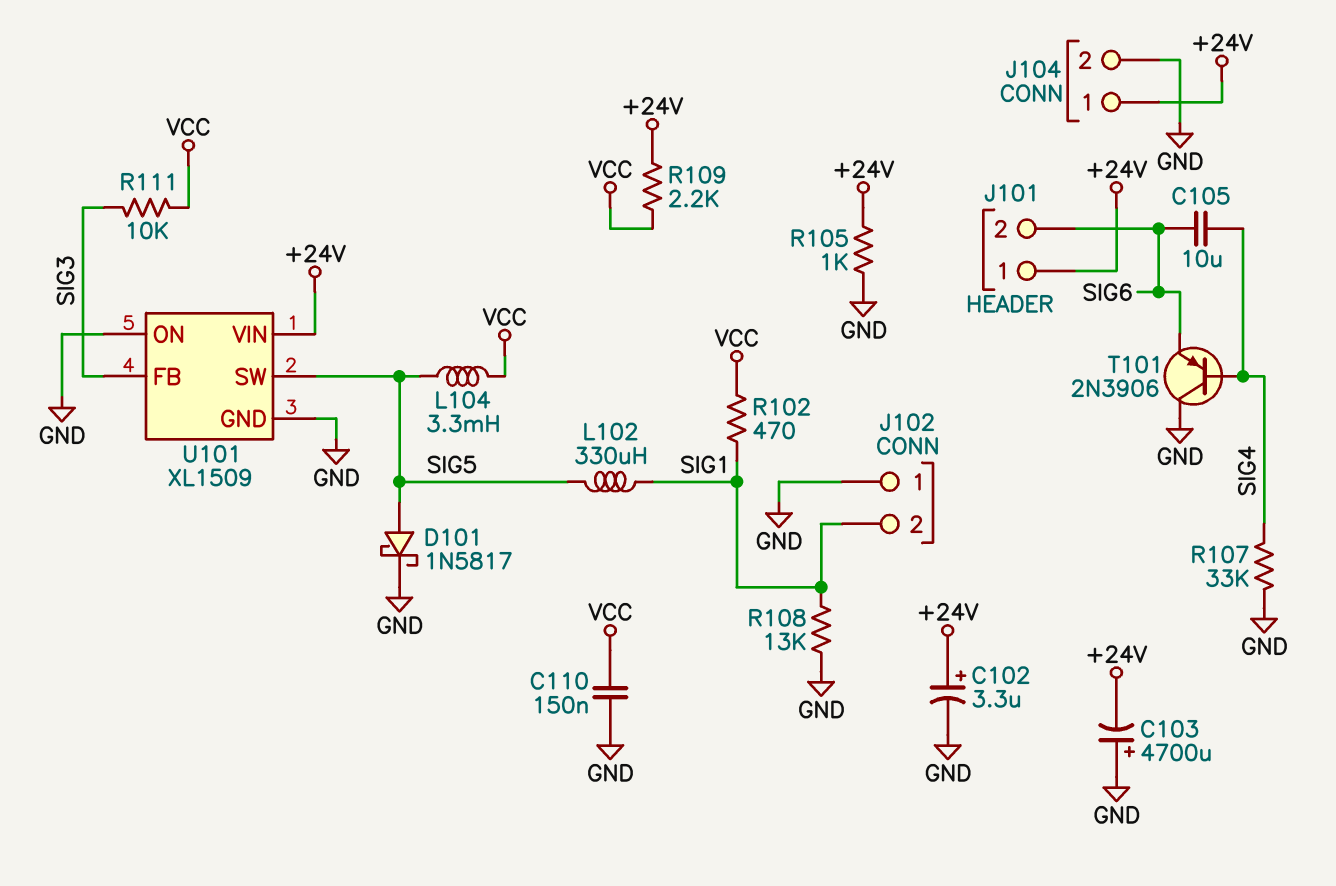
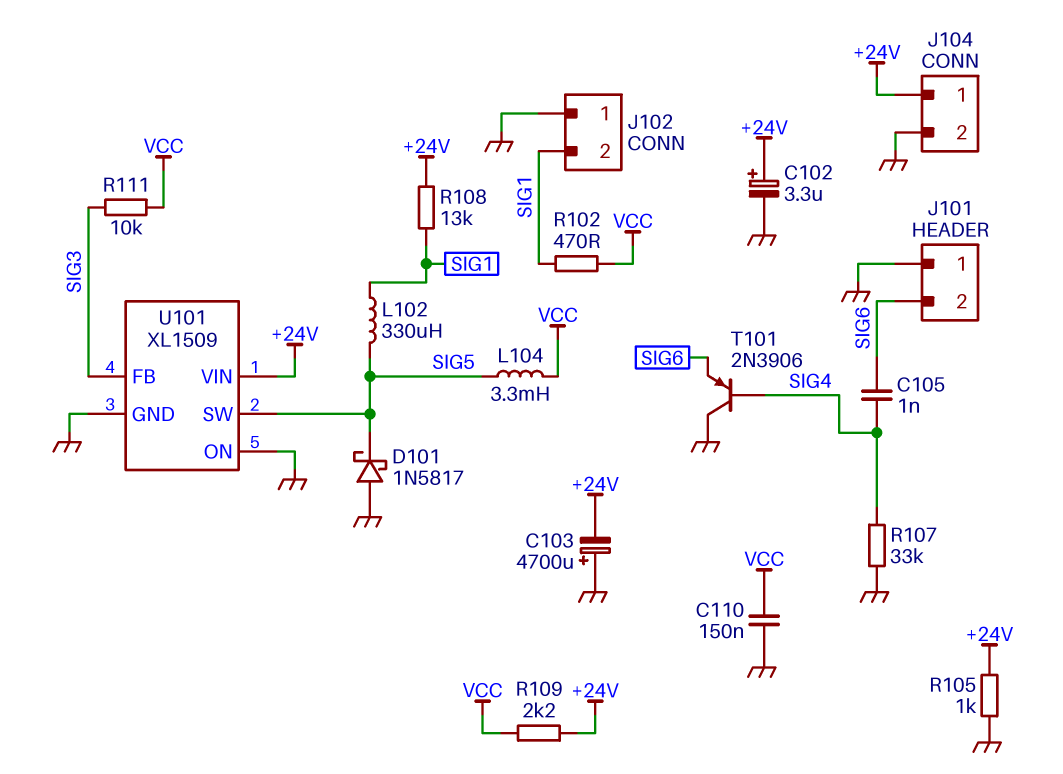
C105: 10uF (SIG4, SIG6) -> 1nF (SIG4, SIG6)
D101: schottky 1N5817 (A SIG5, K GND) -> schottky 1N5817 (A GND, K SIG5)
J101 pin 1: +24V -> GND
R108: 13k (GND, SIG1) -> 13k (+24V, SIG1)

